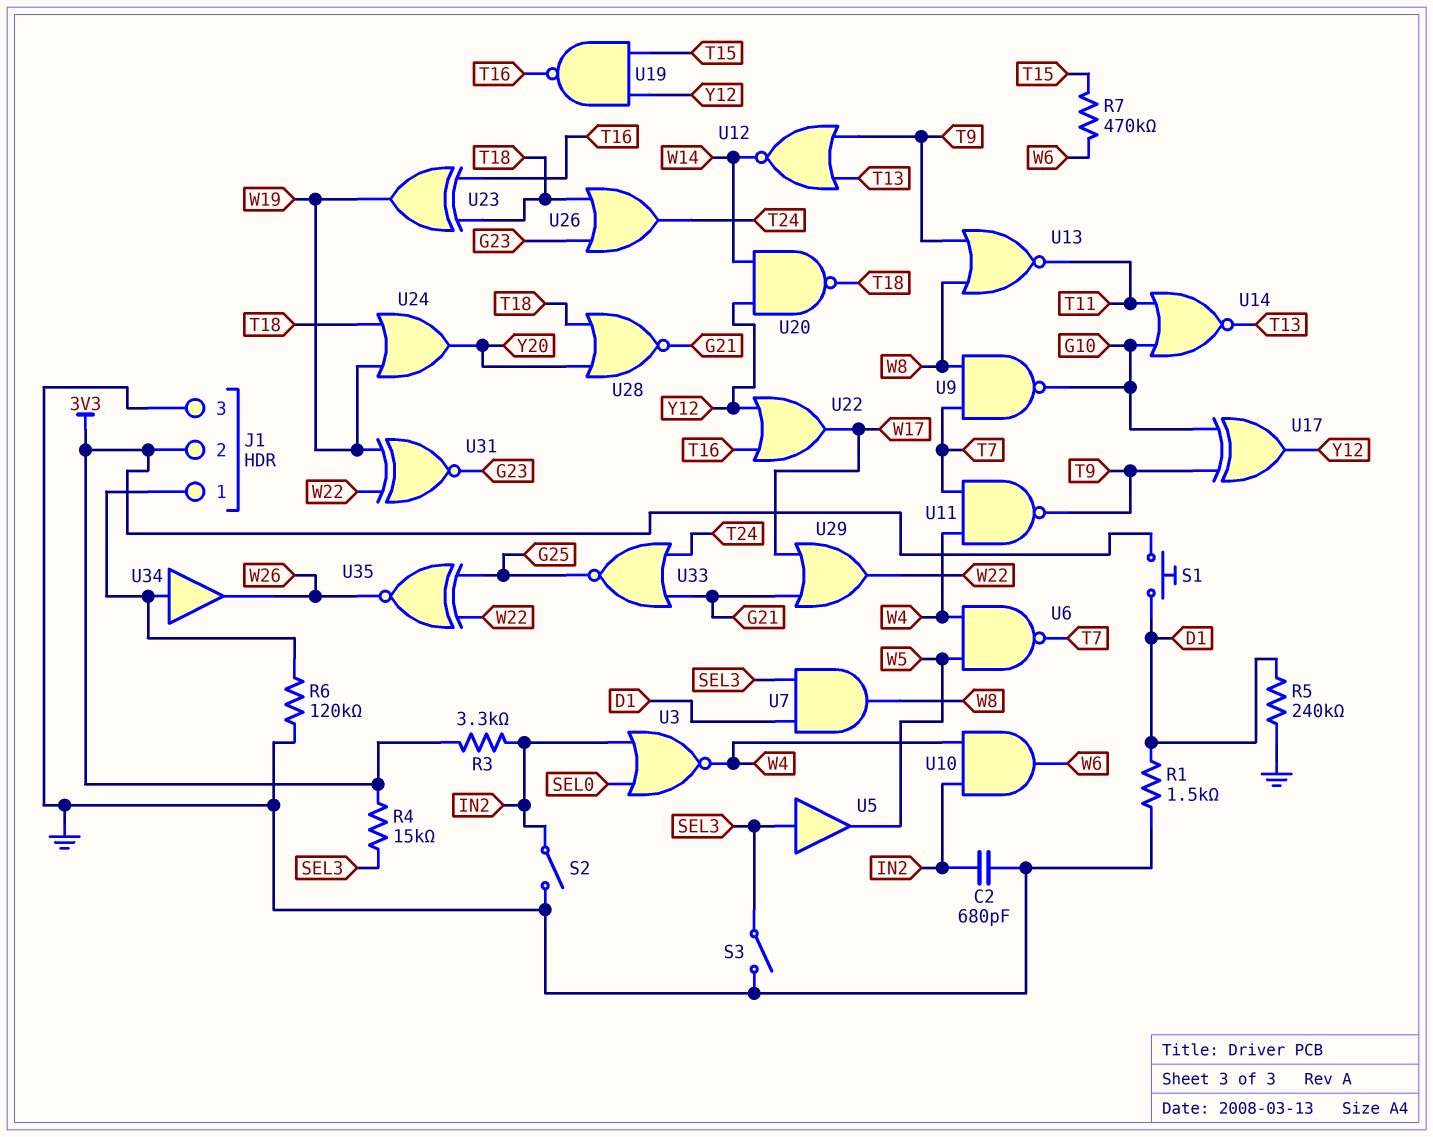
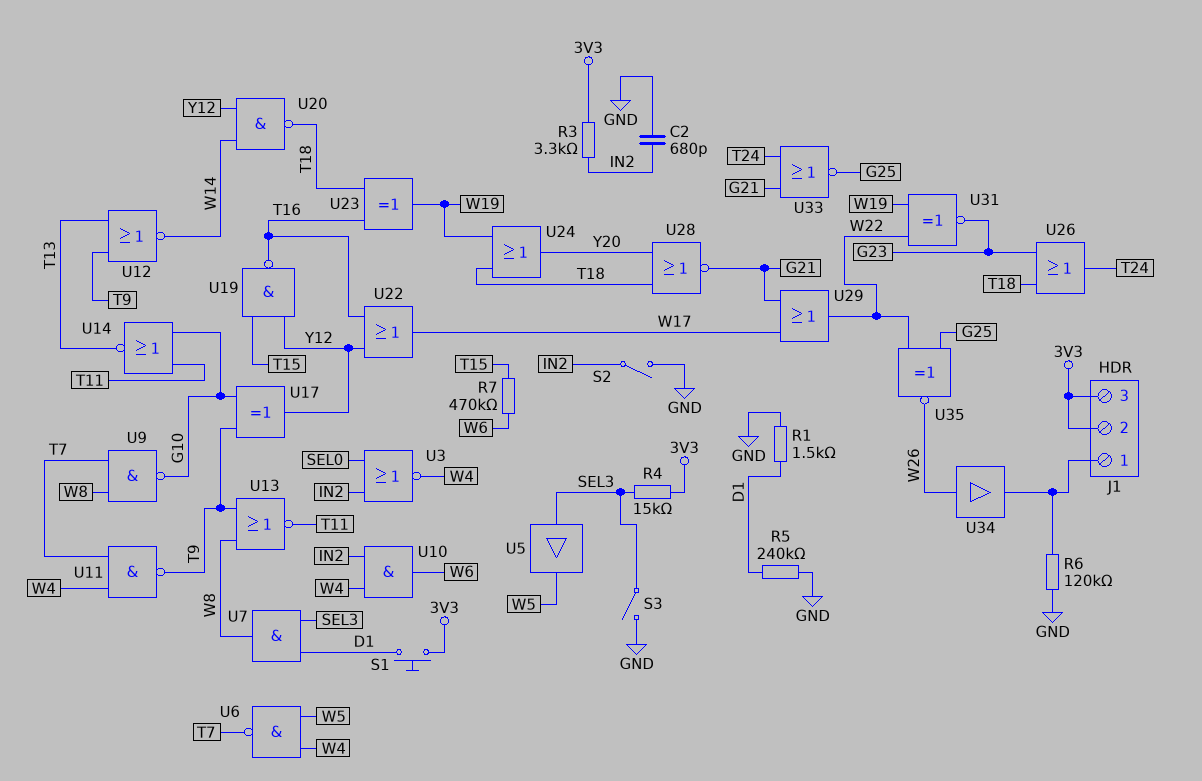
J1 pin 3: GND -> 3V3
U34: buffer (in J1/1, out W26) -> buffer (in W26, out J1/1)

